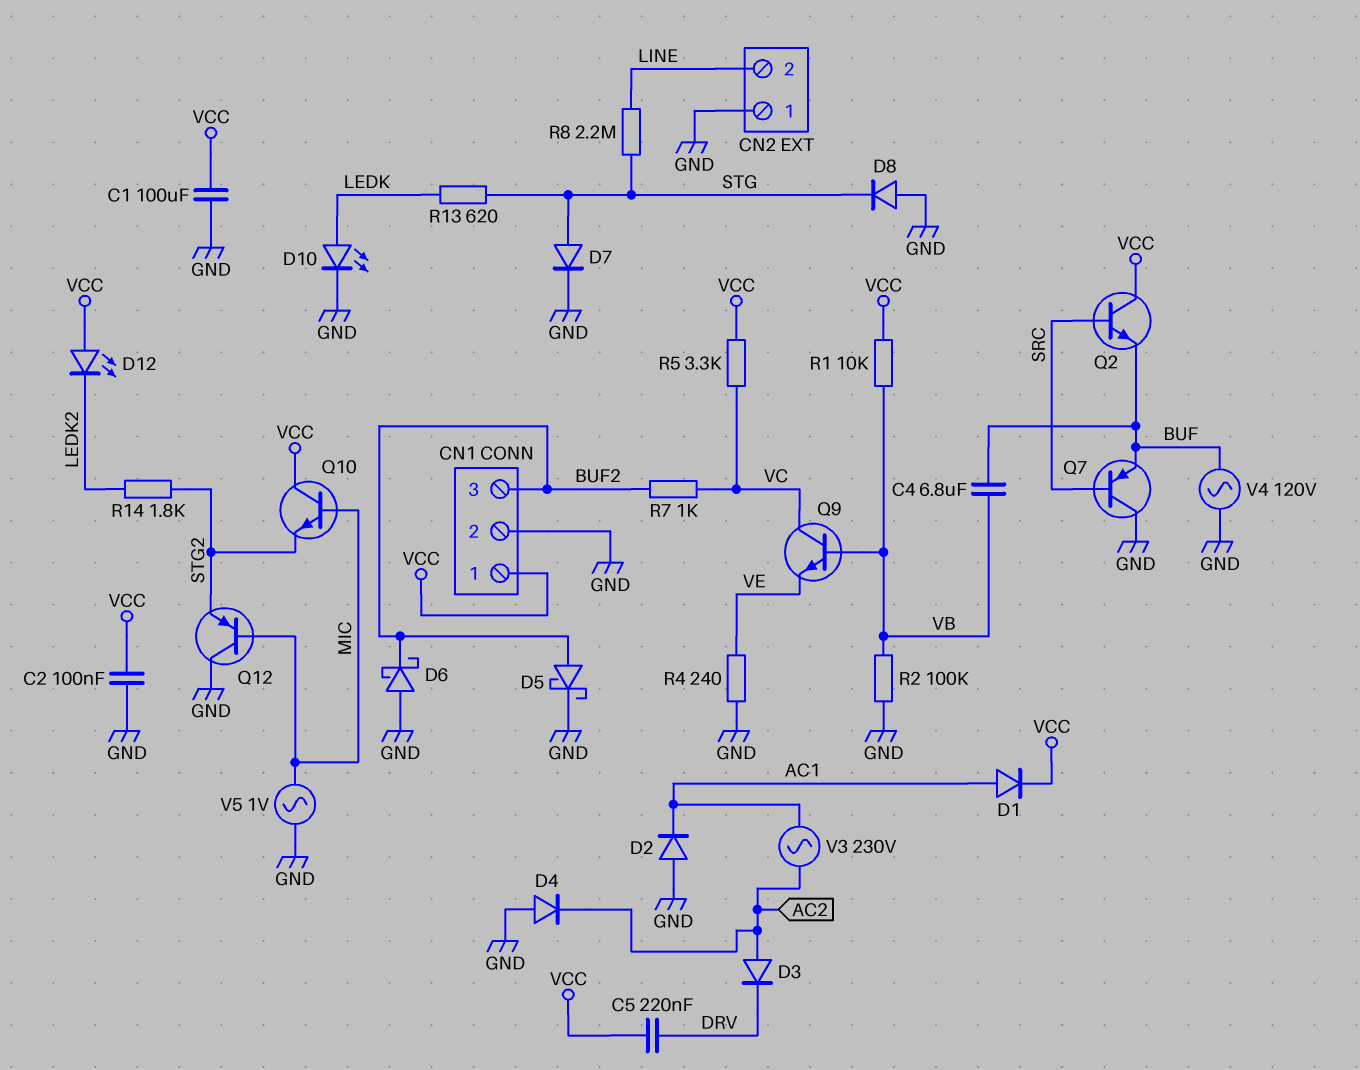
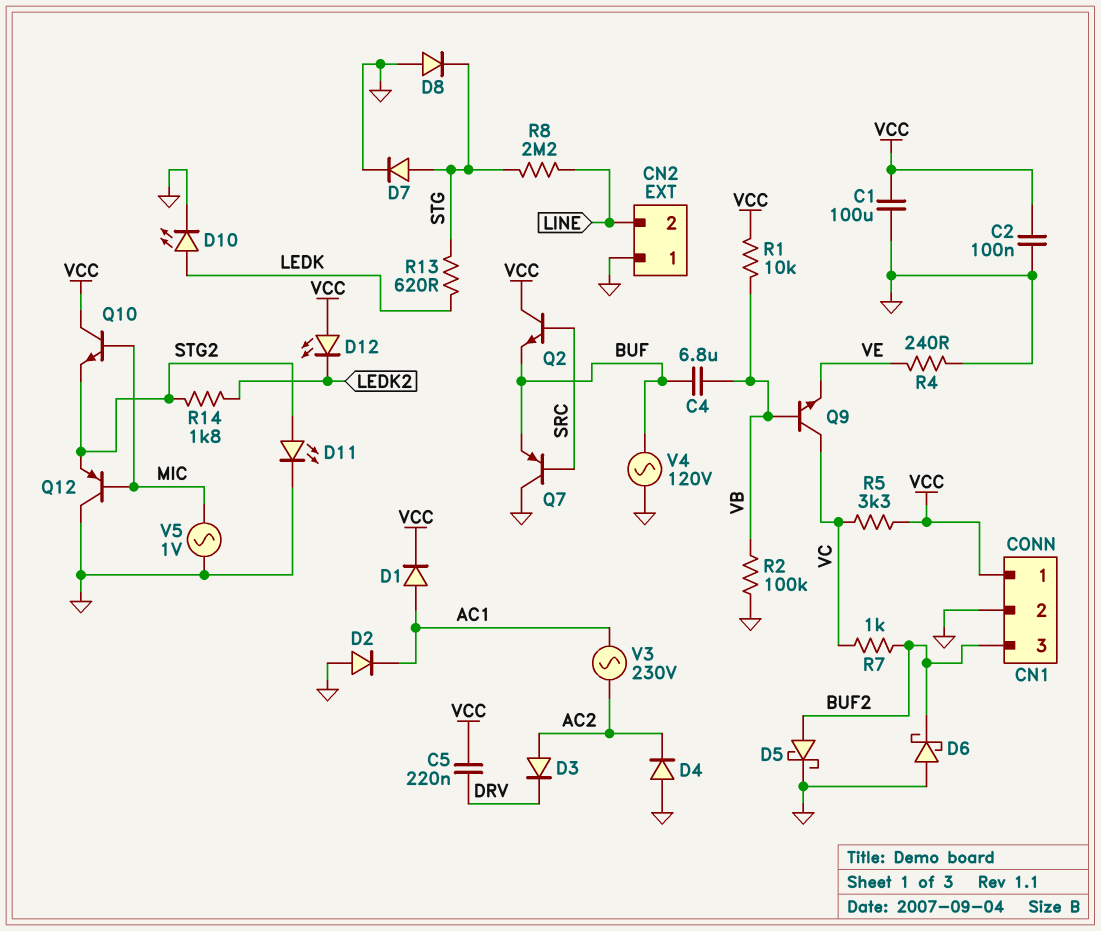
D11: none -> LED (A STG2, K GND)

